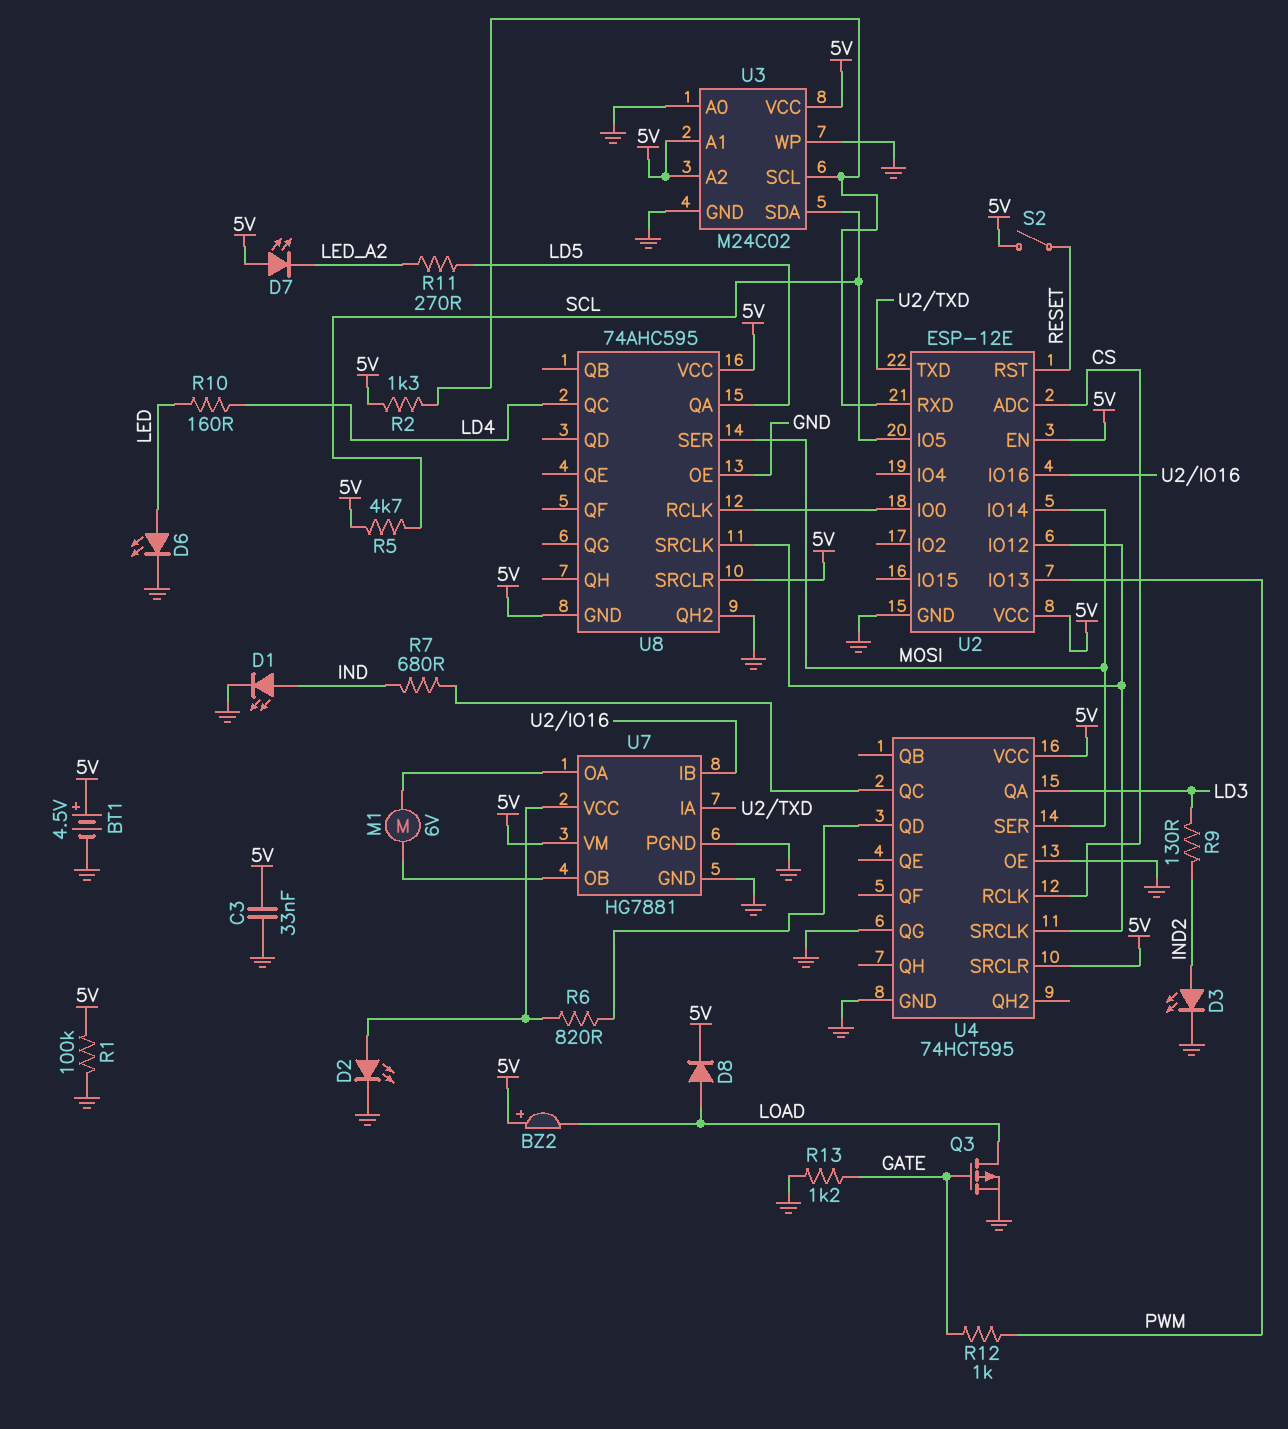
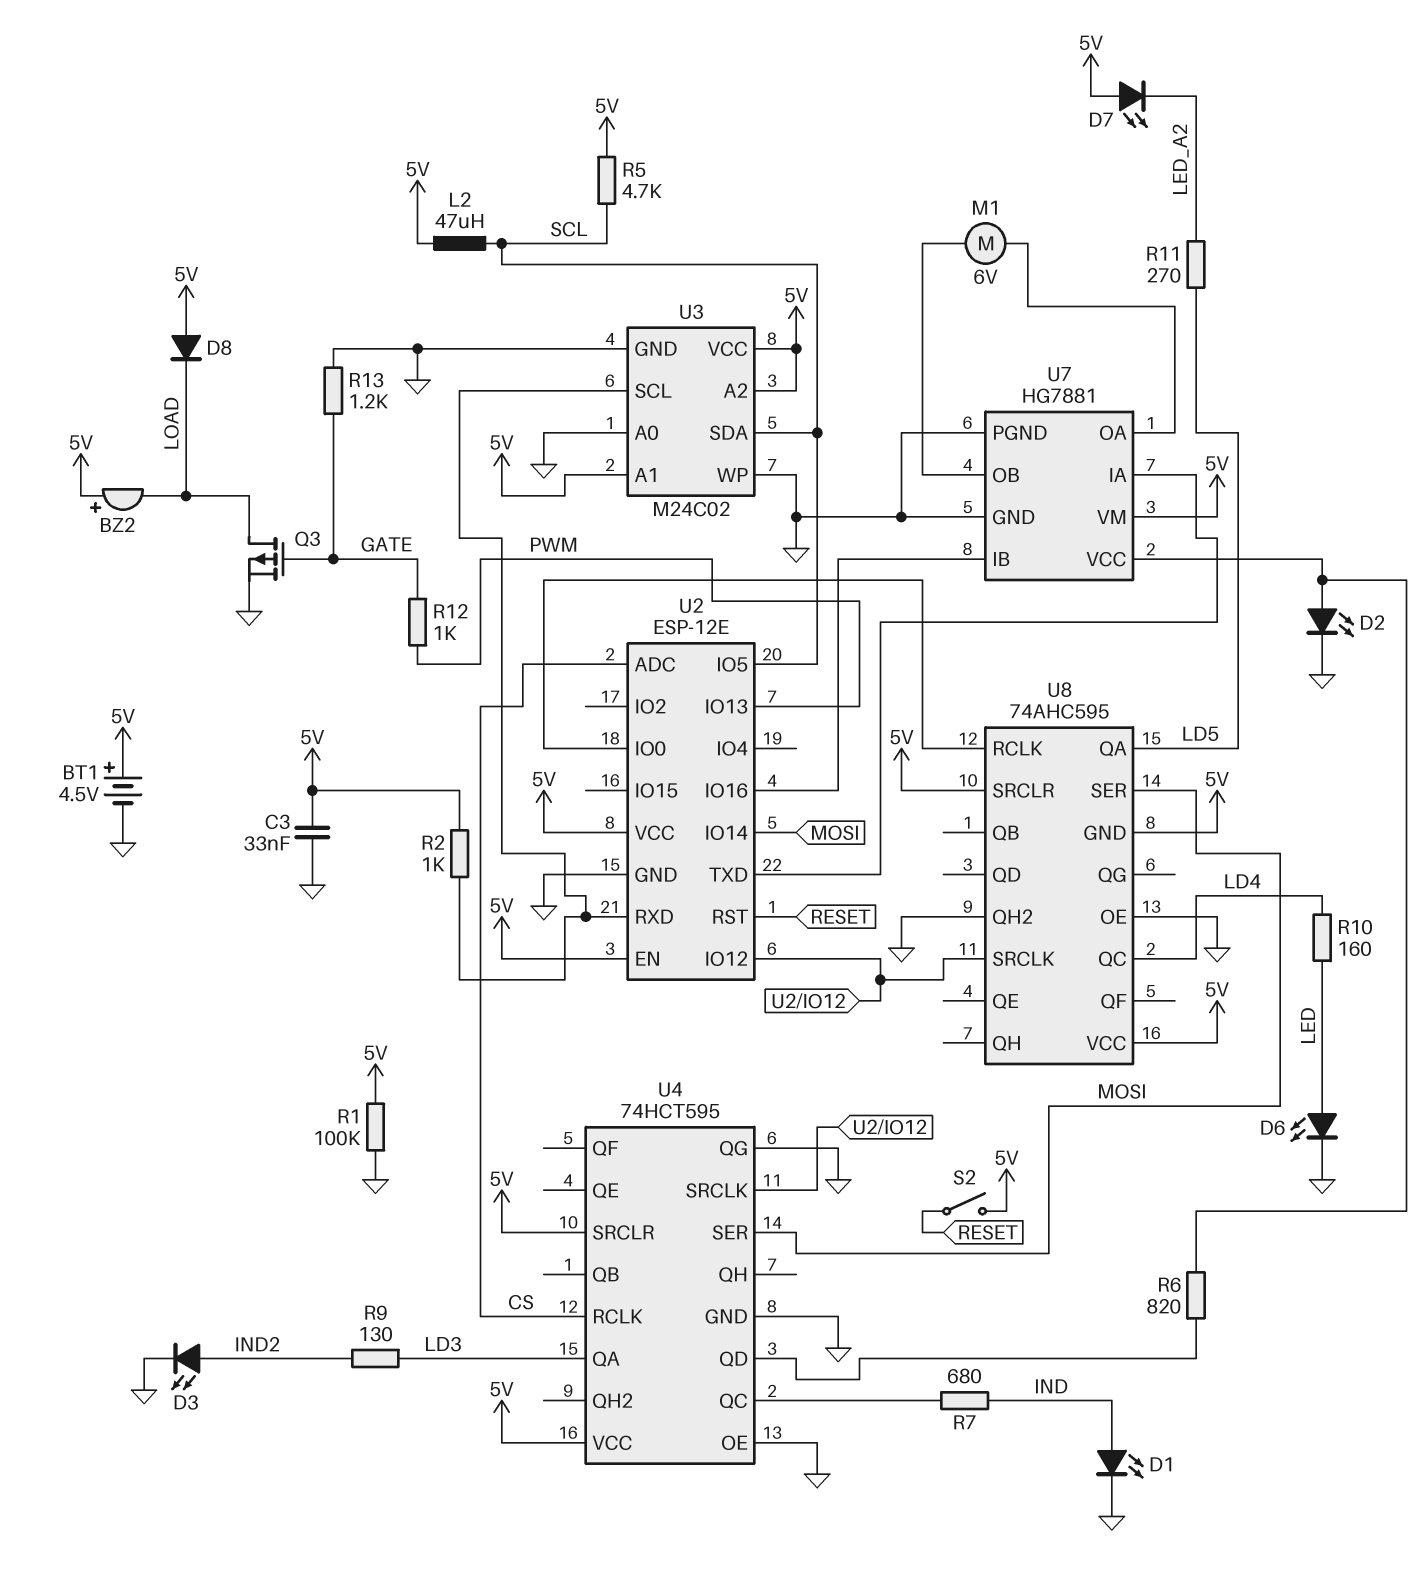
D8: diode (A LOAD, K 5V) -> diode (A 5V, K LOAD)
L2: none -> 47uH (5V, SCL)
R2: 1.3k (5V, U2/RXD) -> 1k (5V, U2/RXD)

